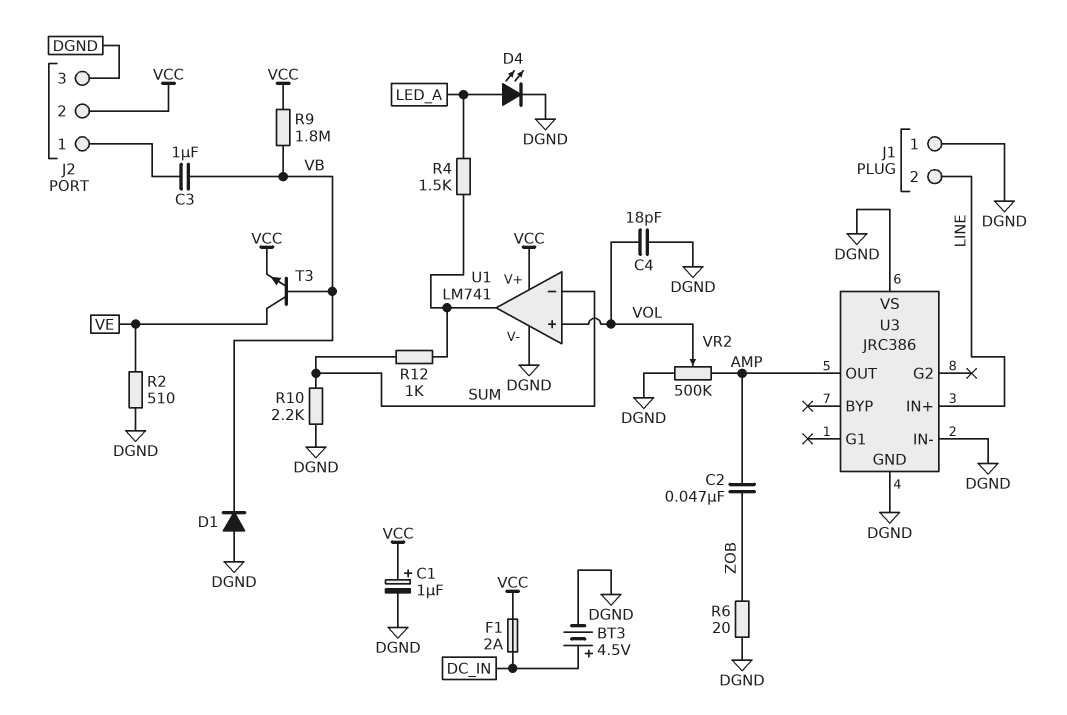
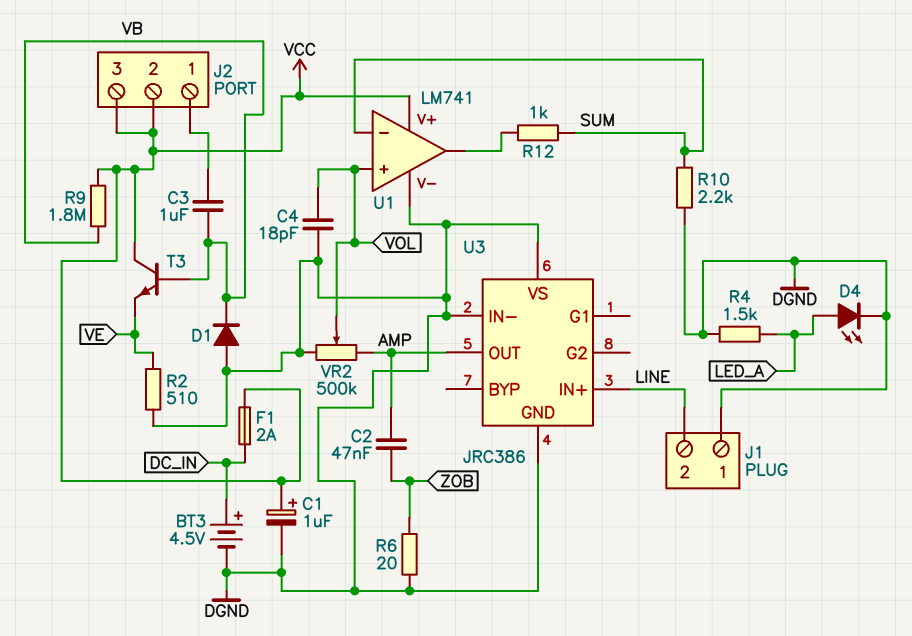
J2 pin 3: DGND -> VCC
R4: 1.5k (LED_A, U1/out) -> 1.5k (DGND, LED_A)
T3: NPN (B VB, C VE, E VCC) -> NPN (B VB, C VCC, E VE)

